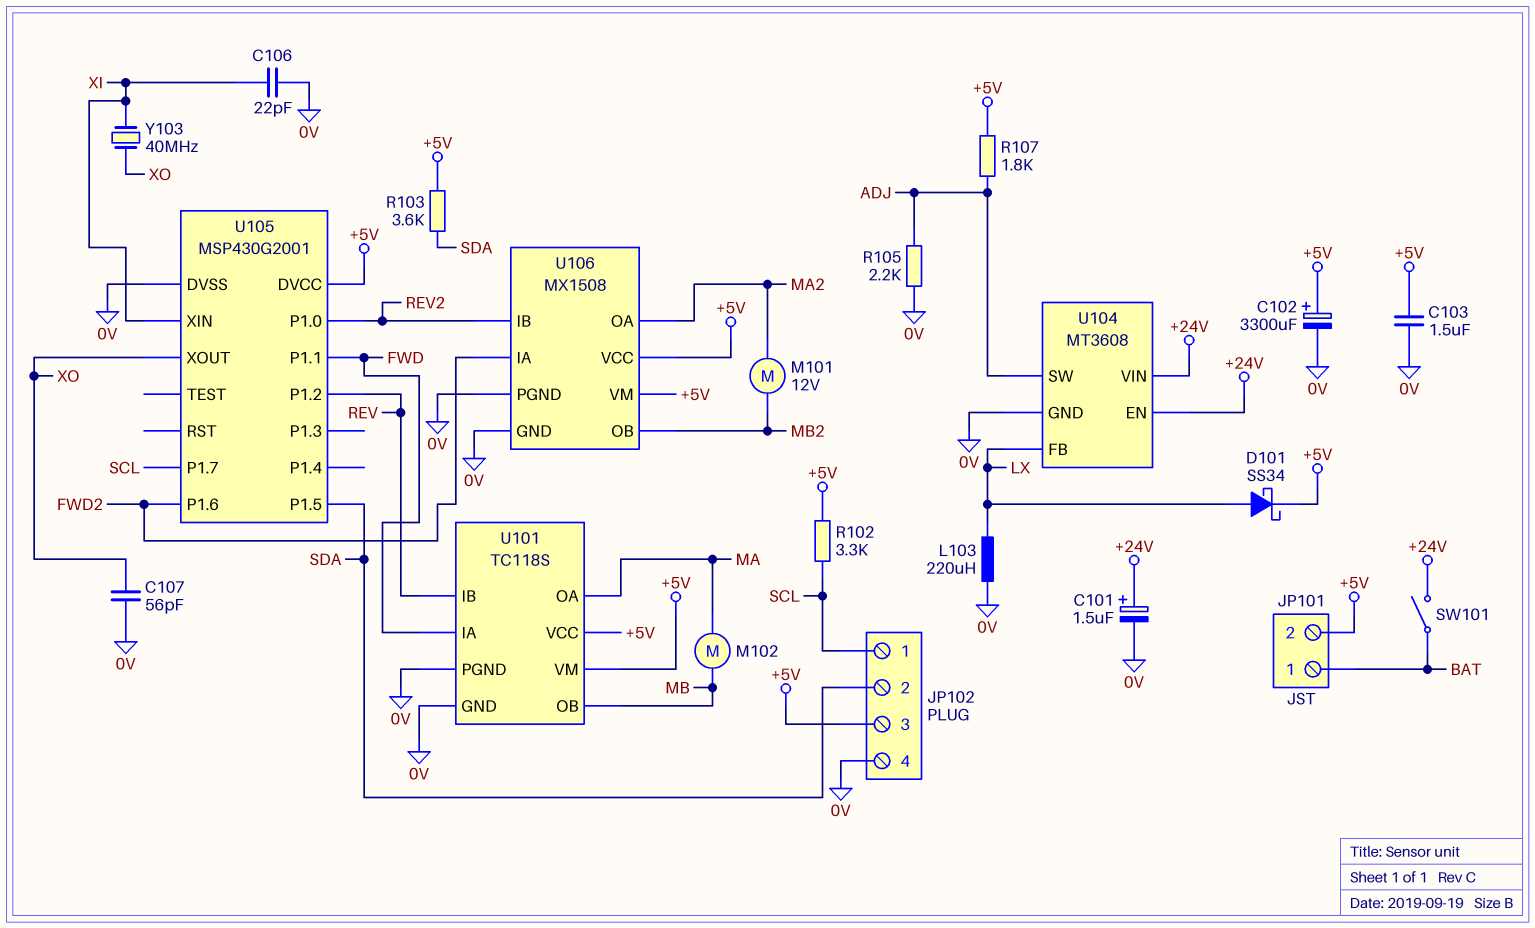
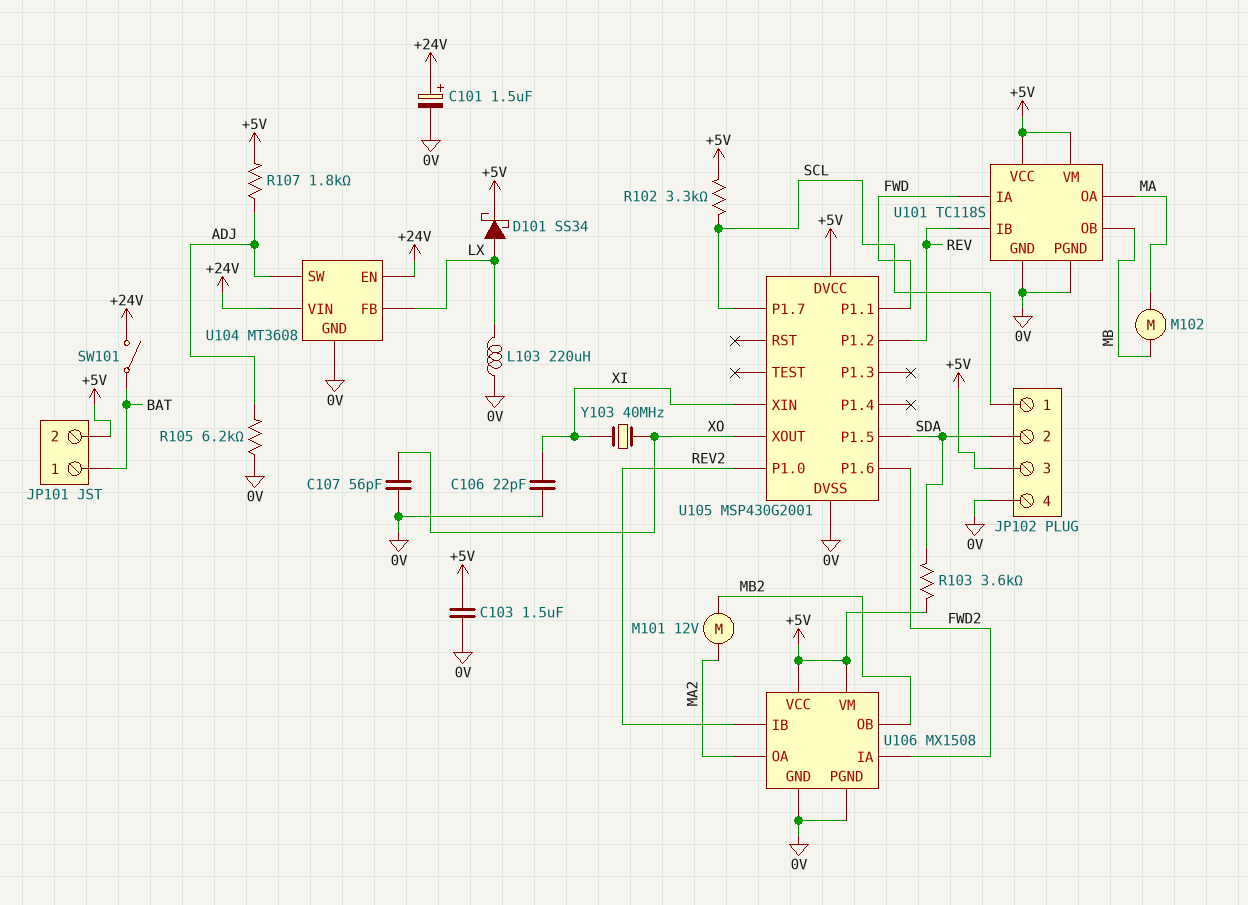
C102: 3300uF (plus +5V, minus 0V) -> none
R105: 2.2k (0V, ADJ) -> 6.2k (0V, ADJ)

